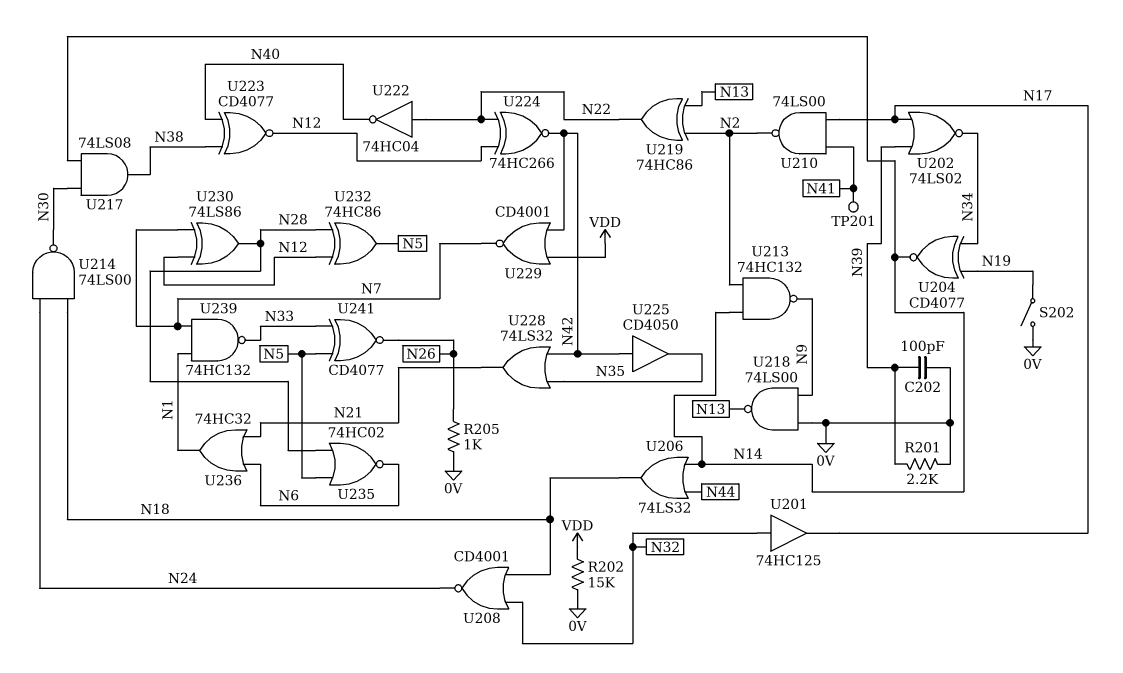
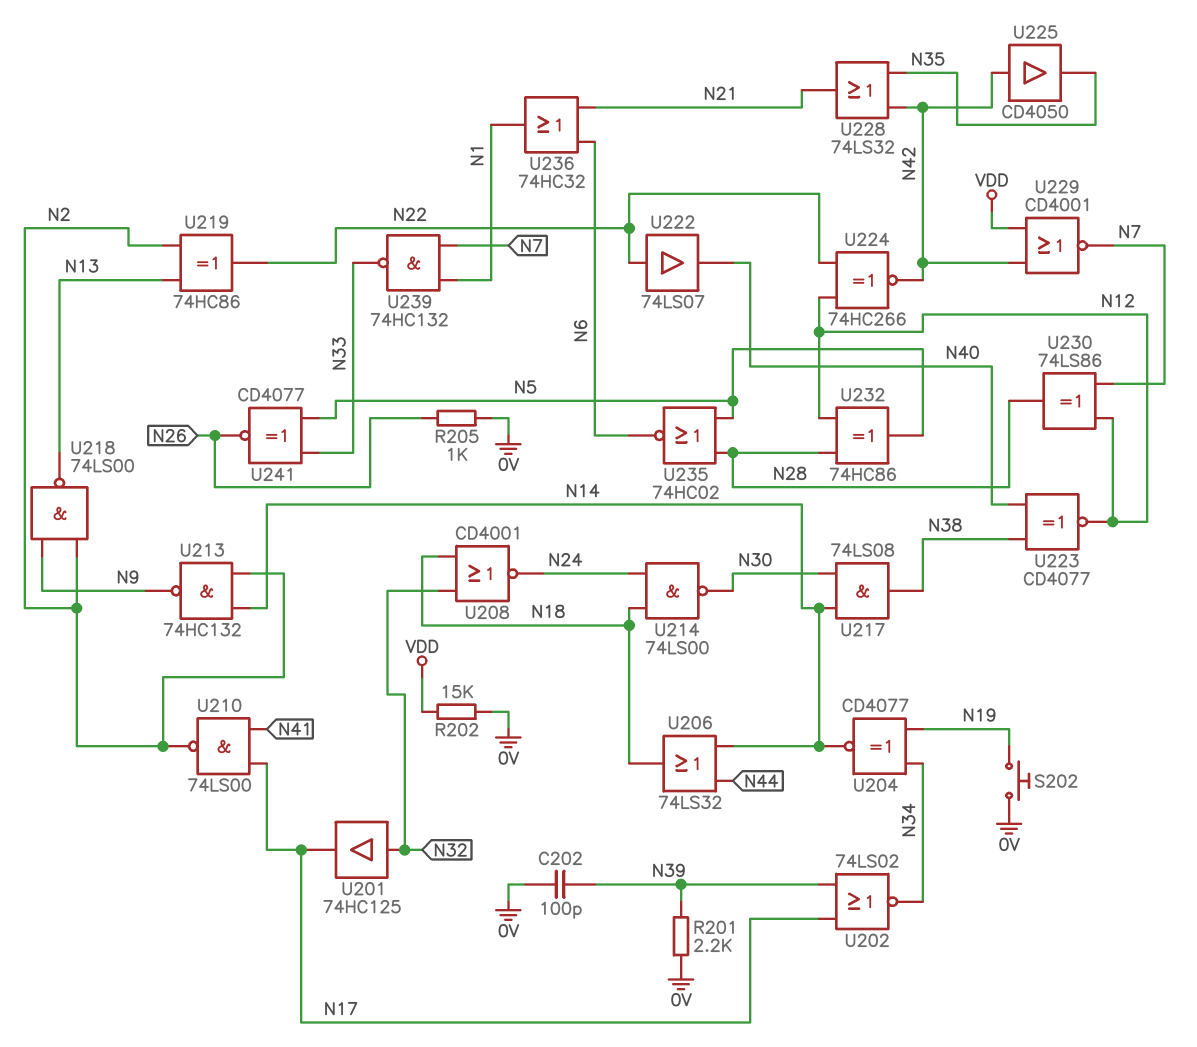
S202: switch (0V, N19) -> button (0V, N19)
TP201: test point (N41) -> none
U218: NAND 74LS00 (in 0V, in N9, out N13) -> NAND 74LS00 (in N2, in N9, out N13)
U222: NOT 74HC04 (in N22, out N40) -> buffer 74LS07 (in N22, out N40)

